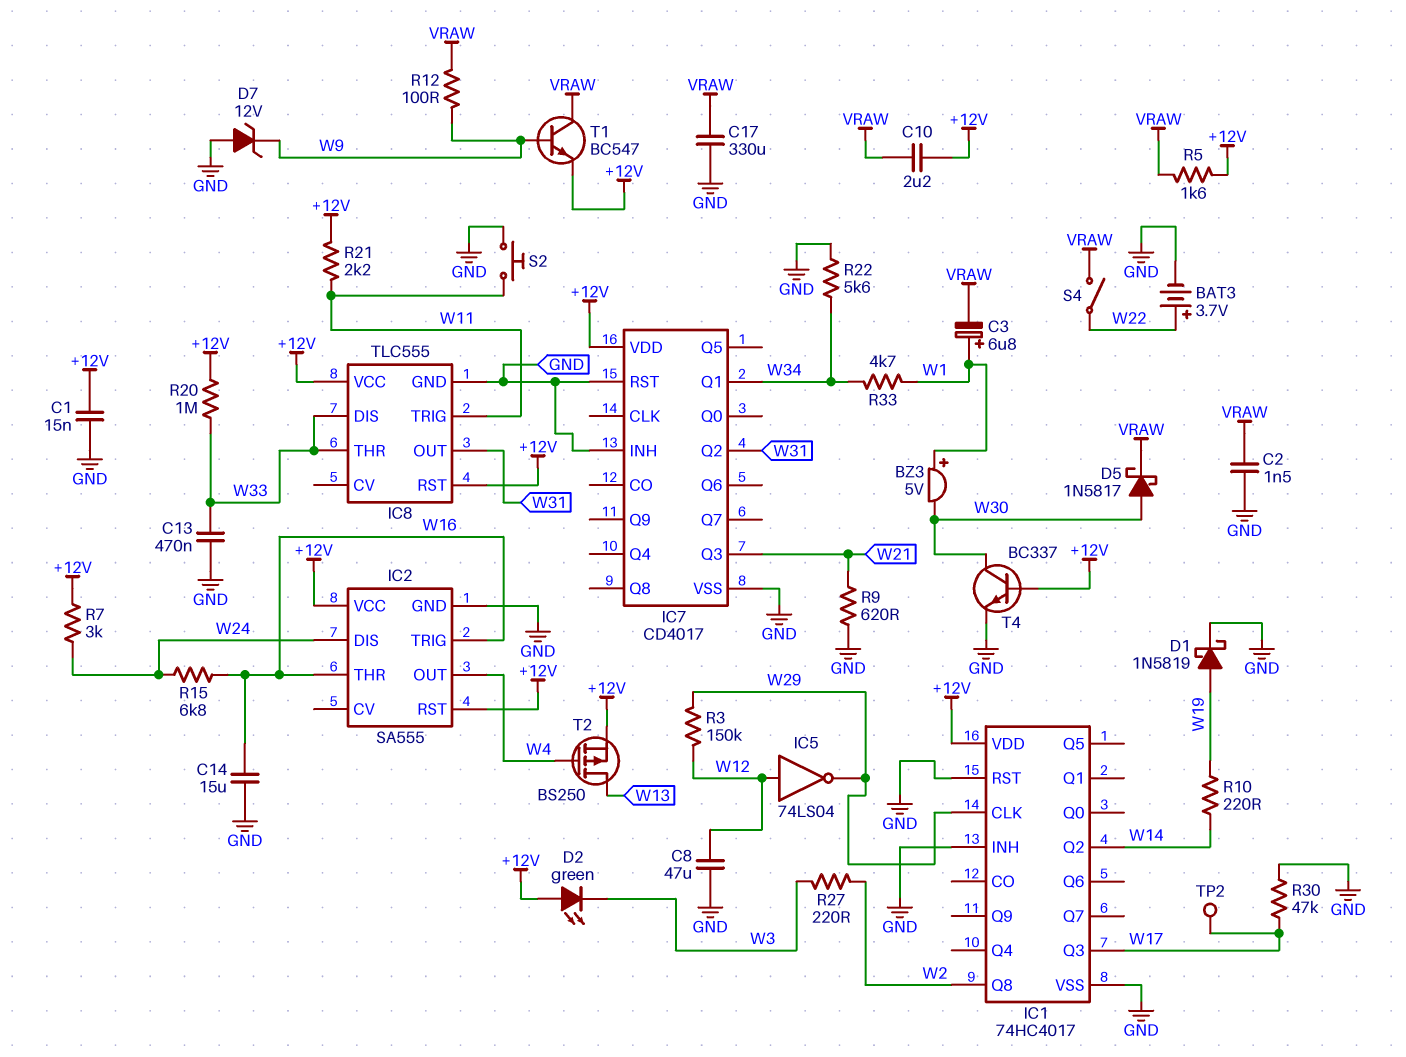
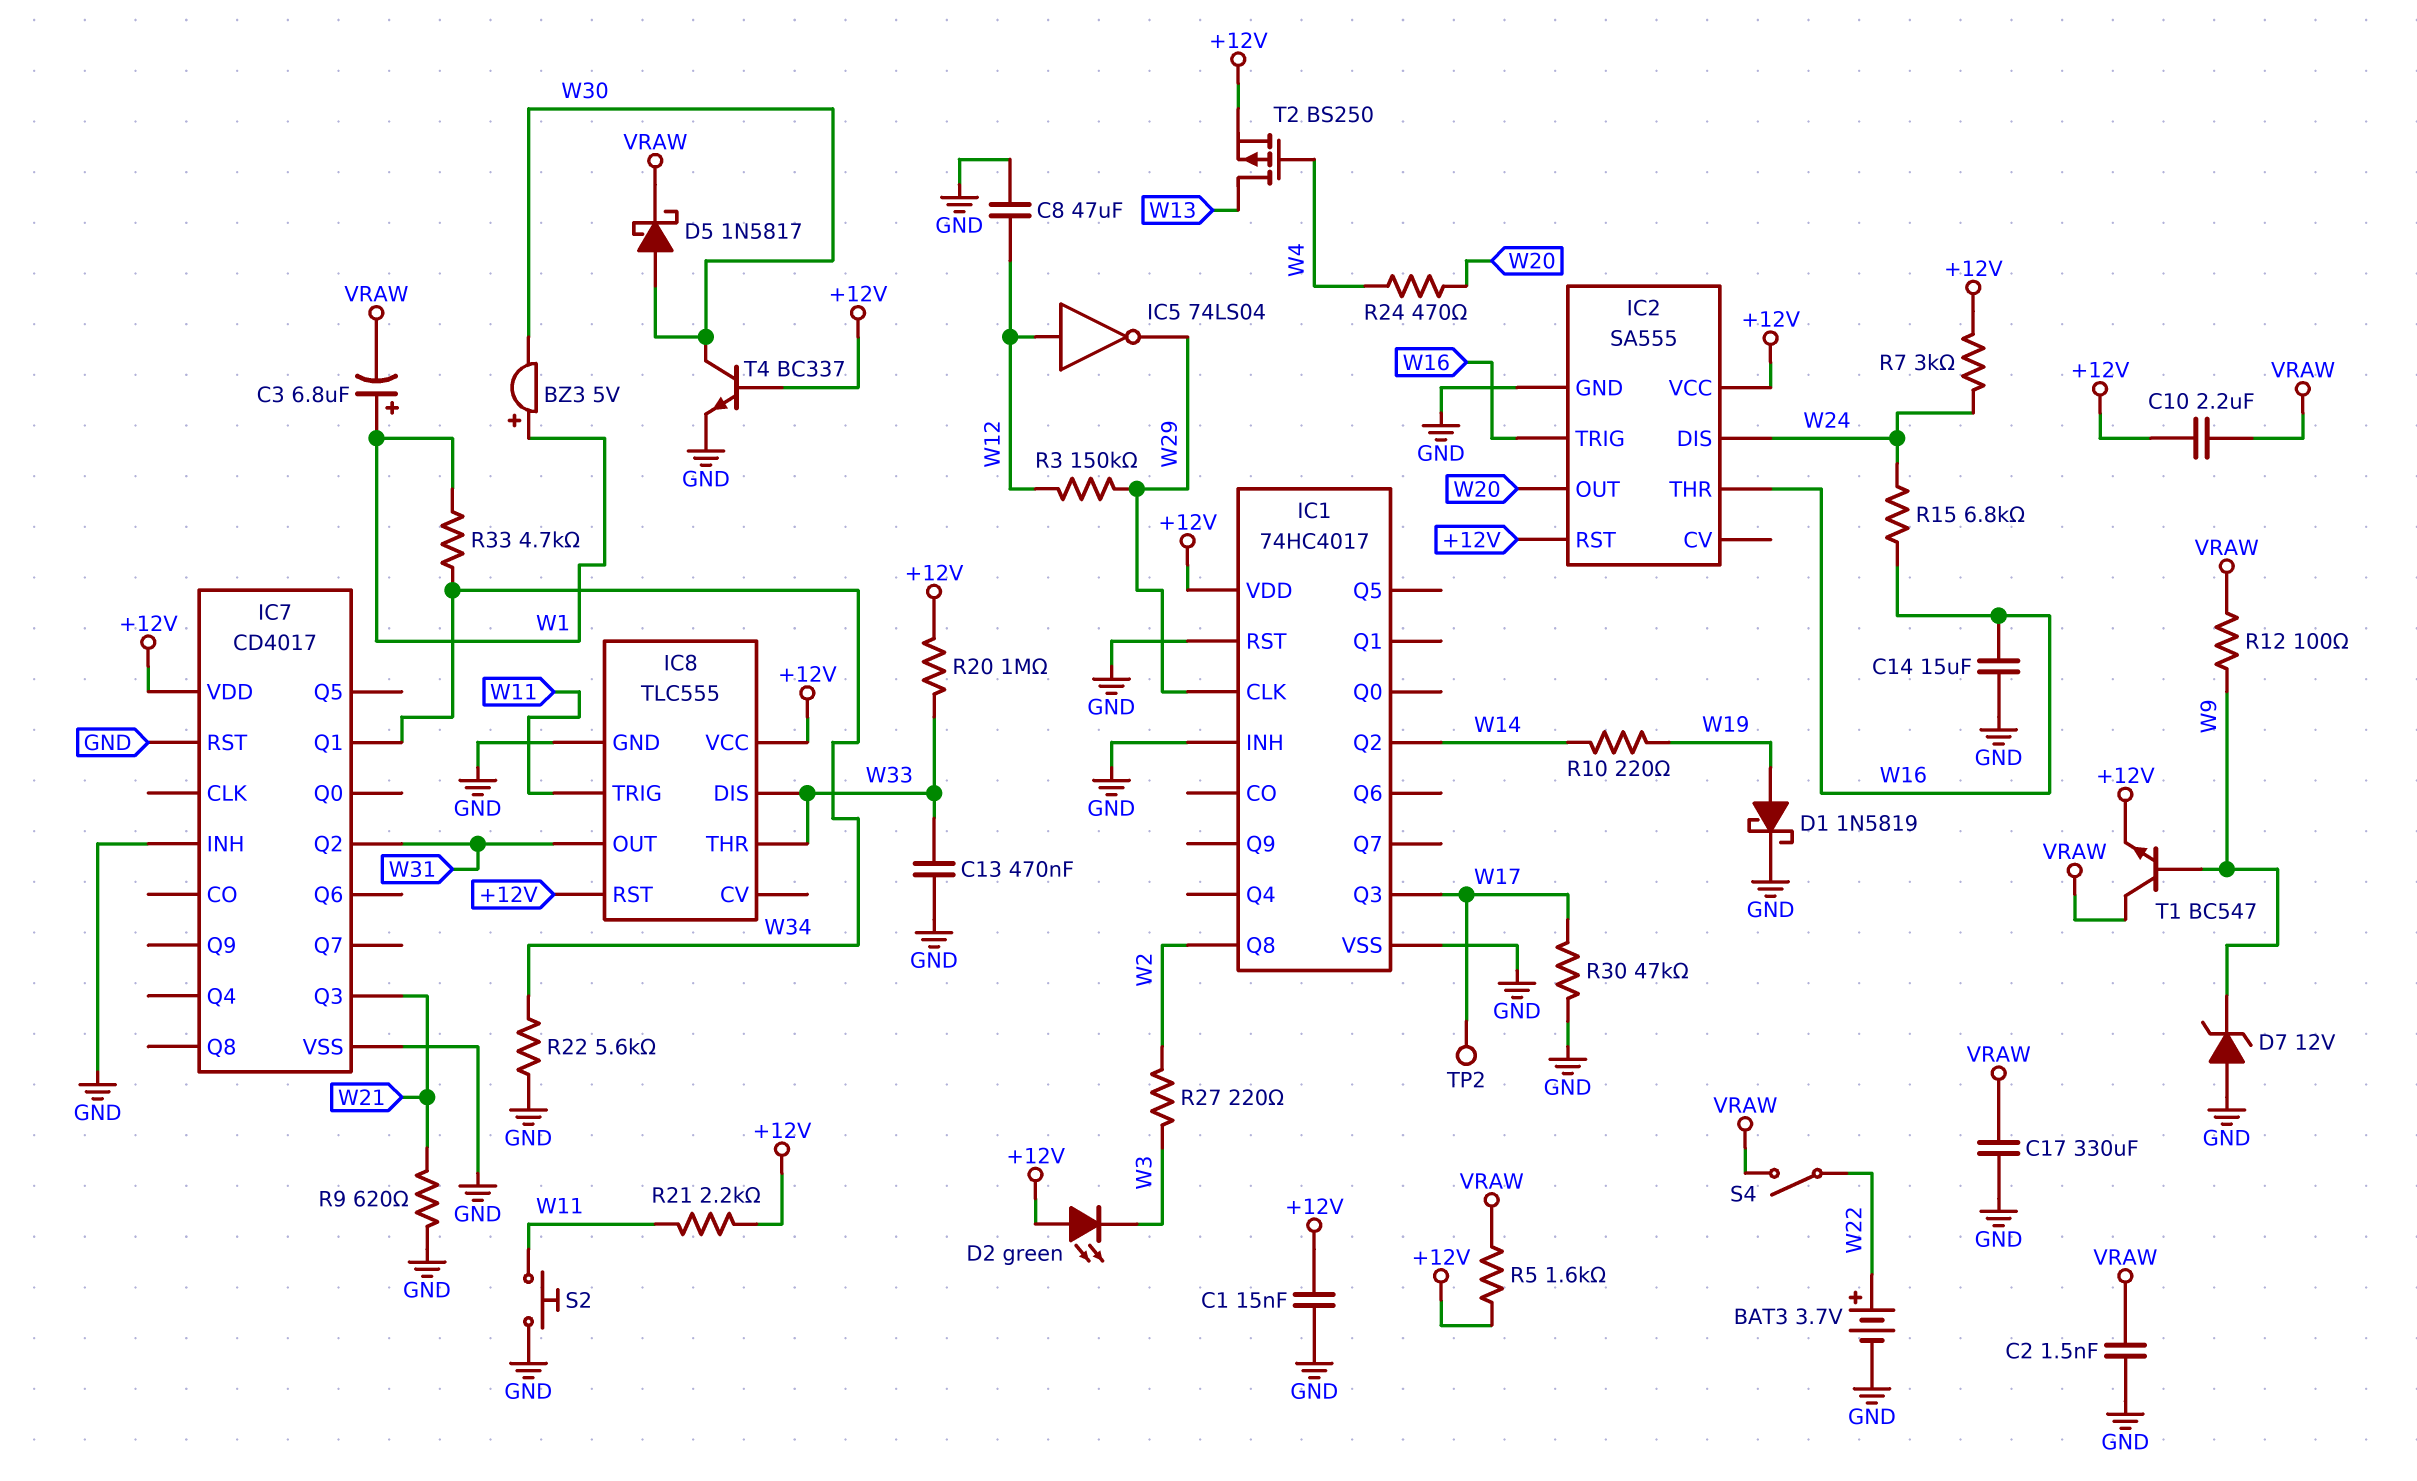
IC2 pin OUT: W4 -> W20
R24: none -> 470 (W4, W20)

